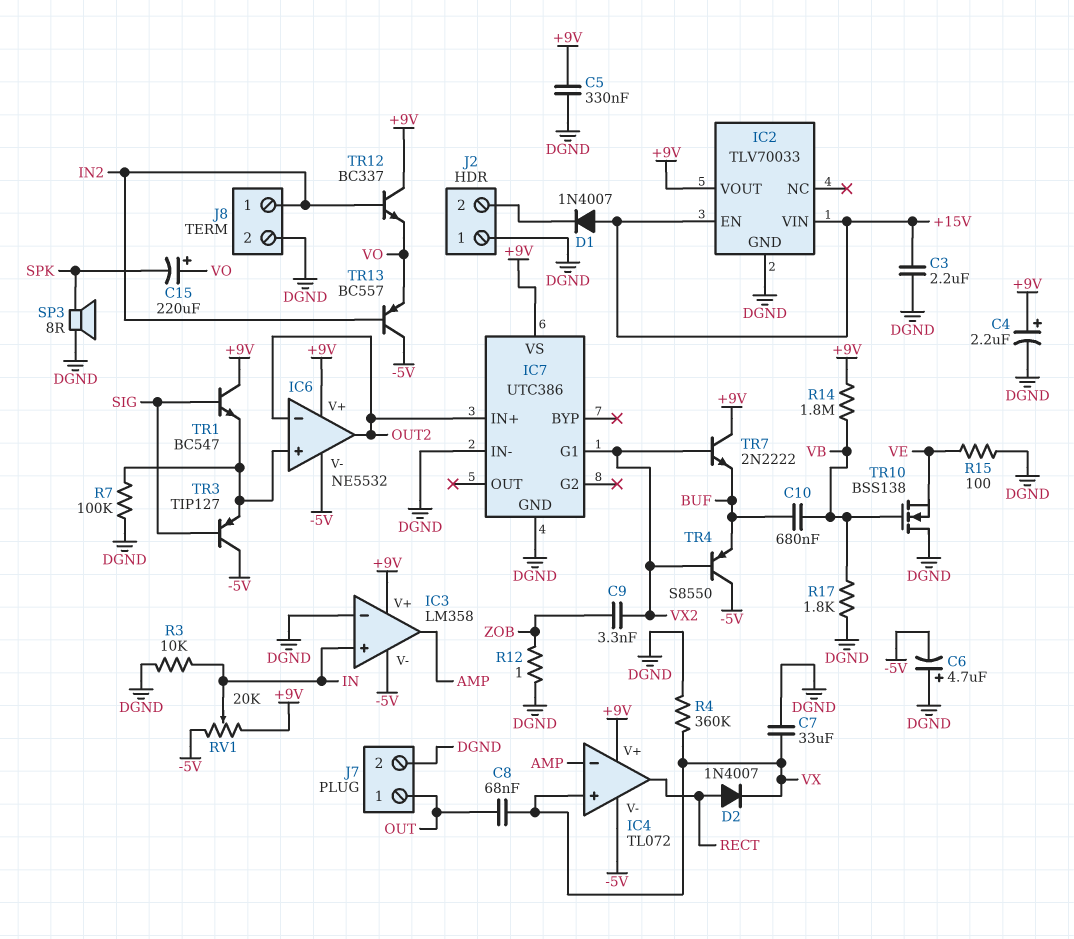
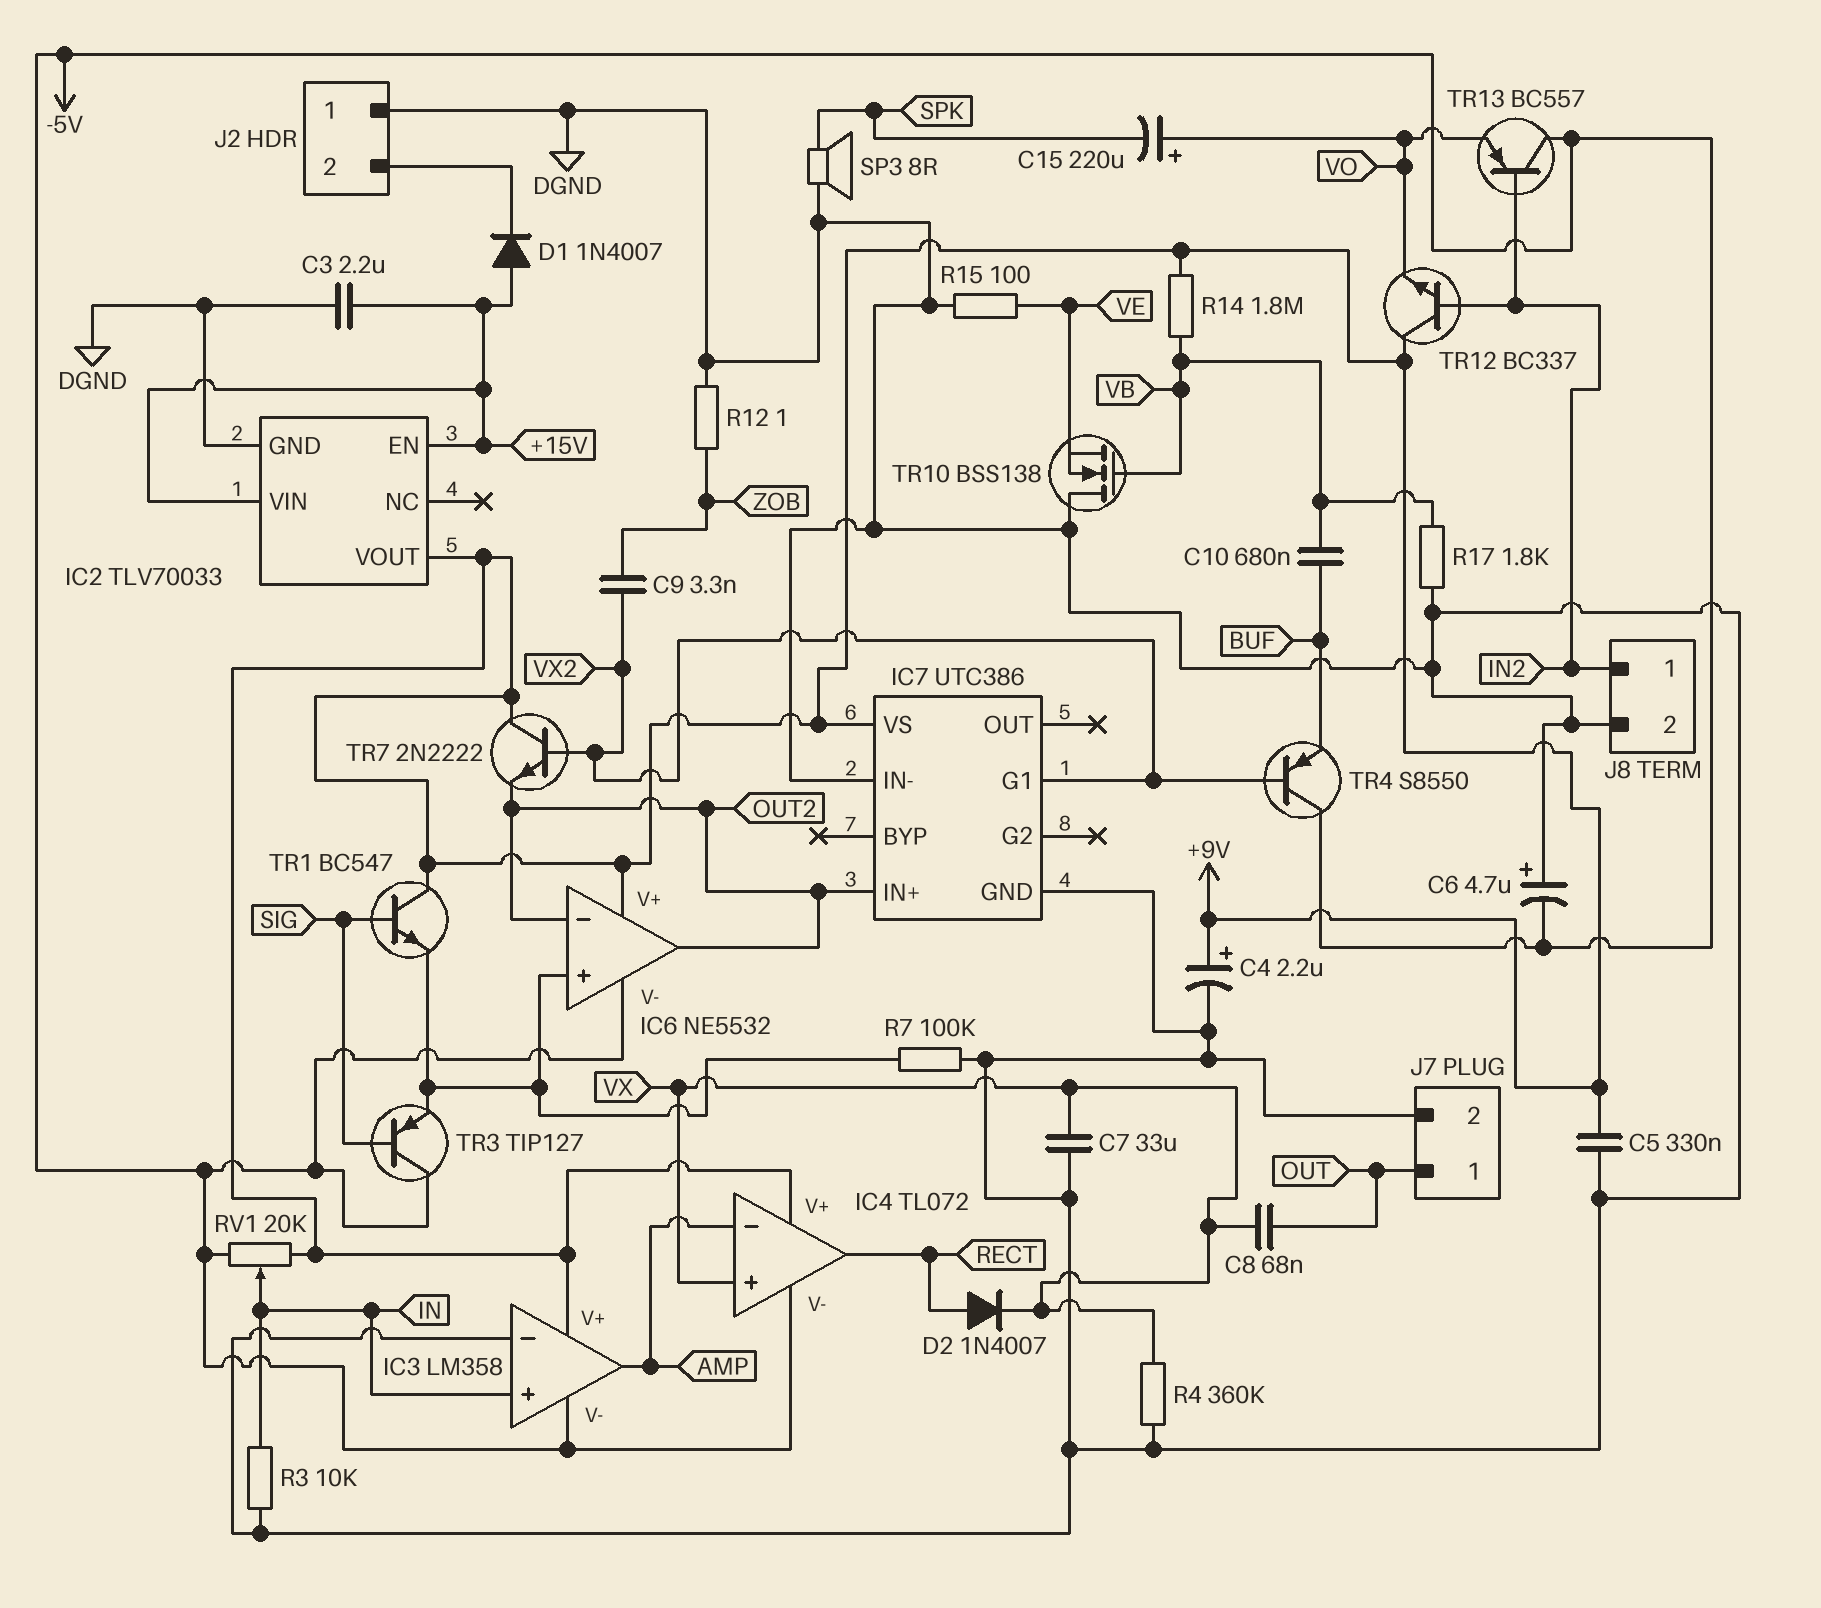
TR7: NPN 2N2222 (B VX2, C +9V, E BUF) -> NPN 2N2222 (B VX2, C +9V, E OUT2)

